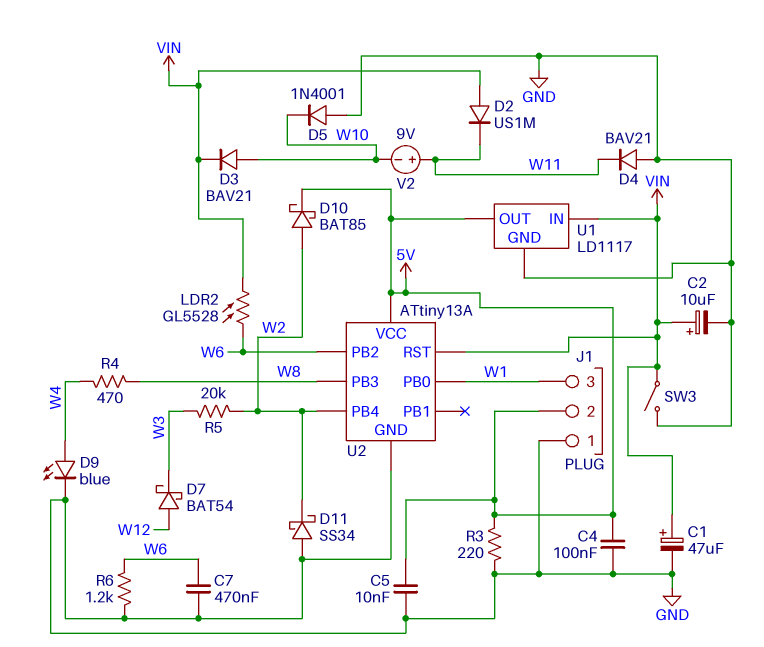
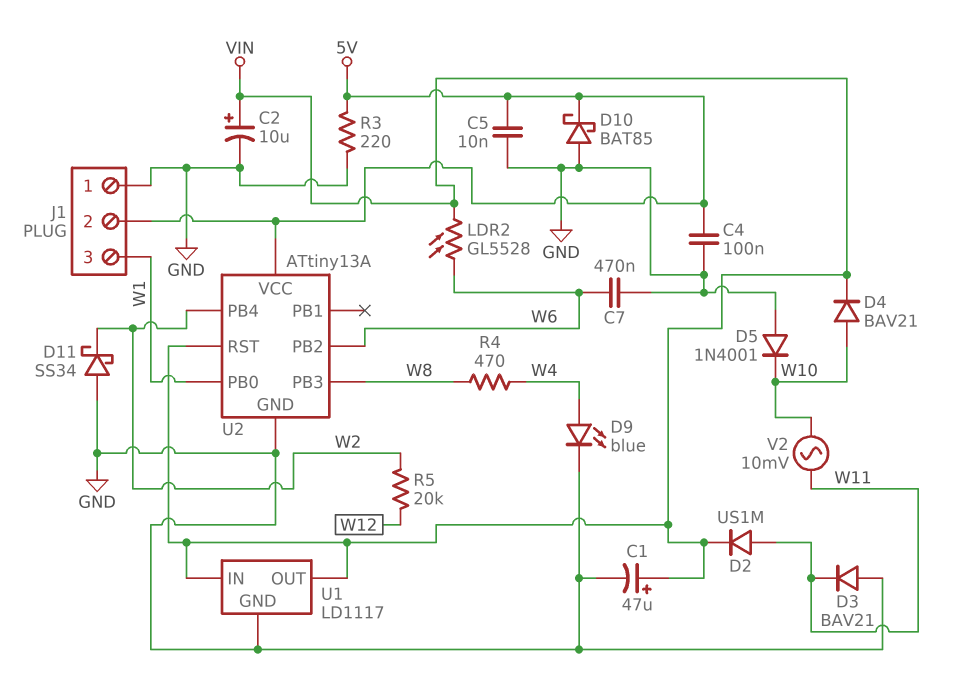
D2: diode US1M (A VIN, K W11) -> diode US1M (A W11, K VIN)
D3: diode BAV21 (A W10, K VIN) -> diode BAV21 (A GND, K W11)
D4: diode BAV21 (A GND, K W11) -> diode BAV21 (A W10, K VIN)
D7: schottky BAT54 (A W12, K W3) -> none
D10: schottky BAT85 (A W2, K 5V) -> schottky BAT85 (A GND, K 5V)
R5: 20k (W2, W3) -> 20k (W2, W12)
R6: 1.2k (GND, W6) -> none
SW3: switch (GND, VIN) -> none
U1 pin OUT: 5V -> VIN
V2: 9V (plus W11, minus W10) -> AC 10mV (W10, W11)

